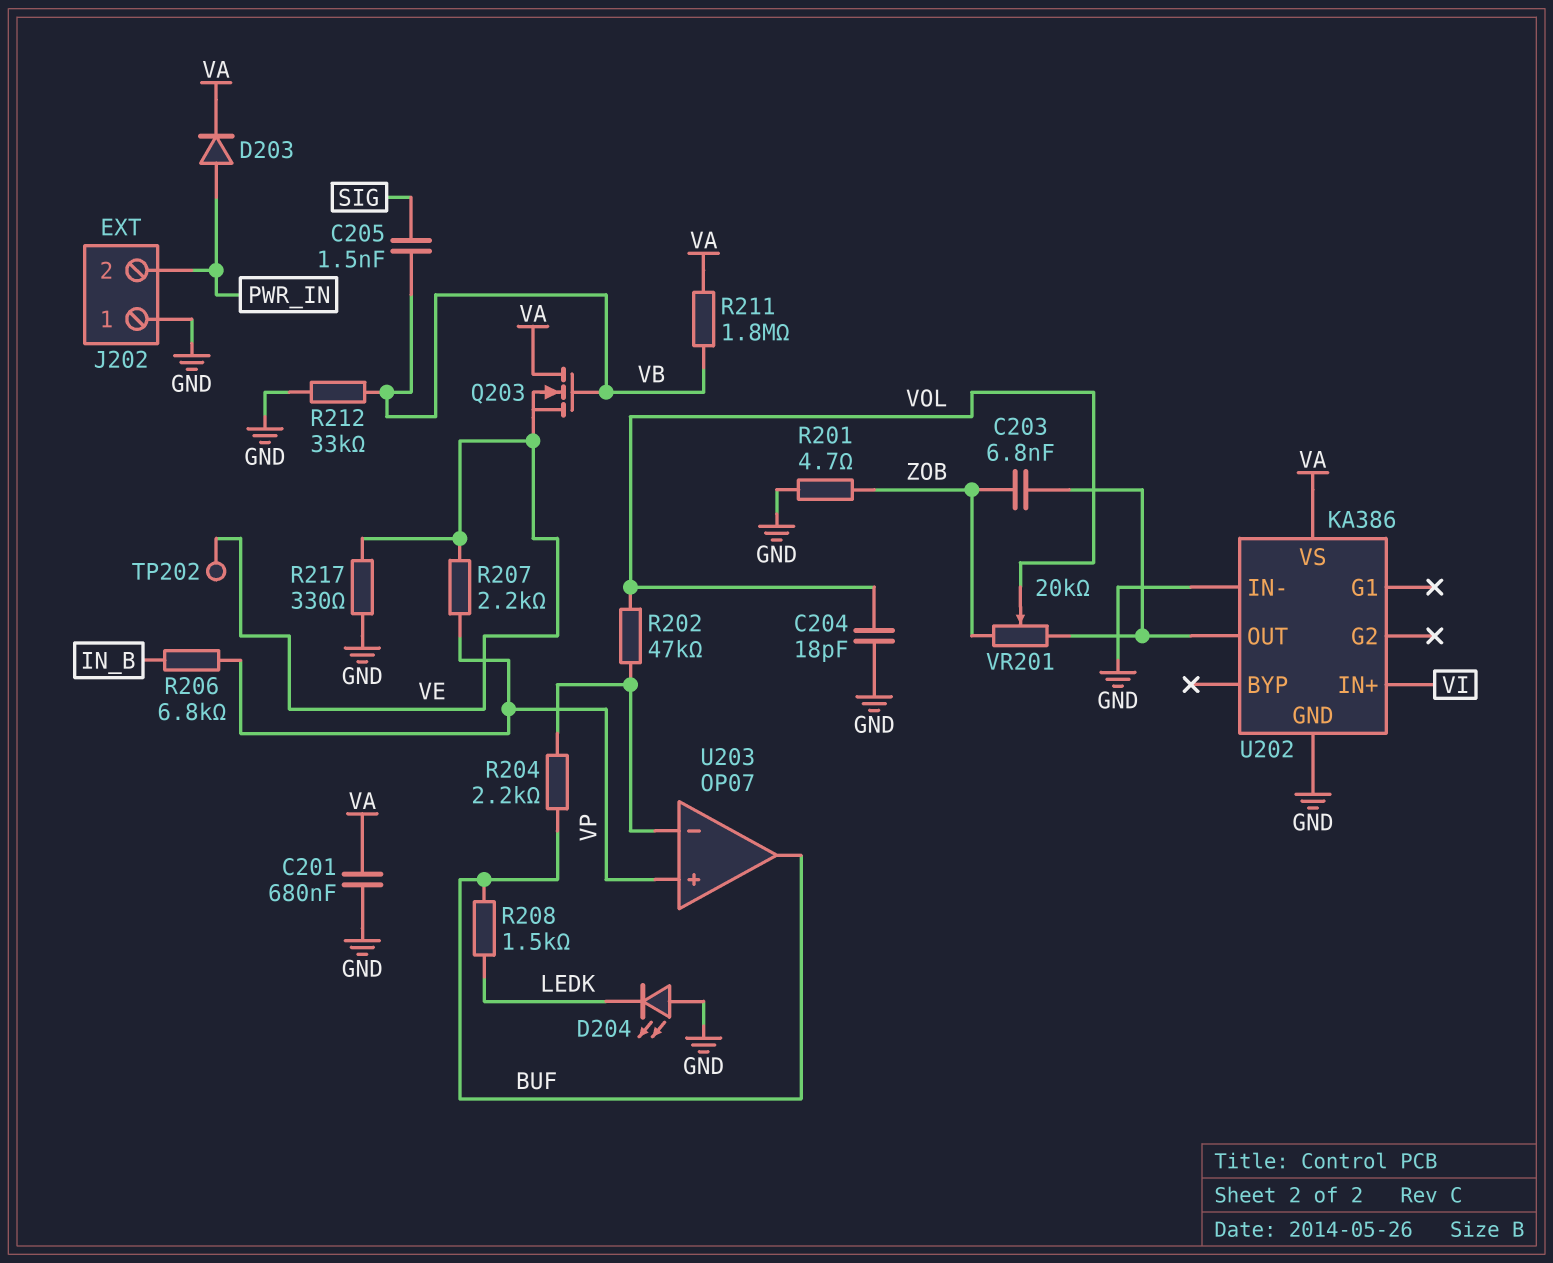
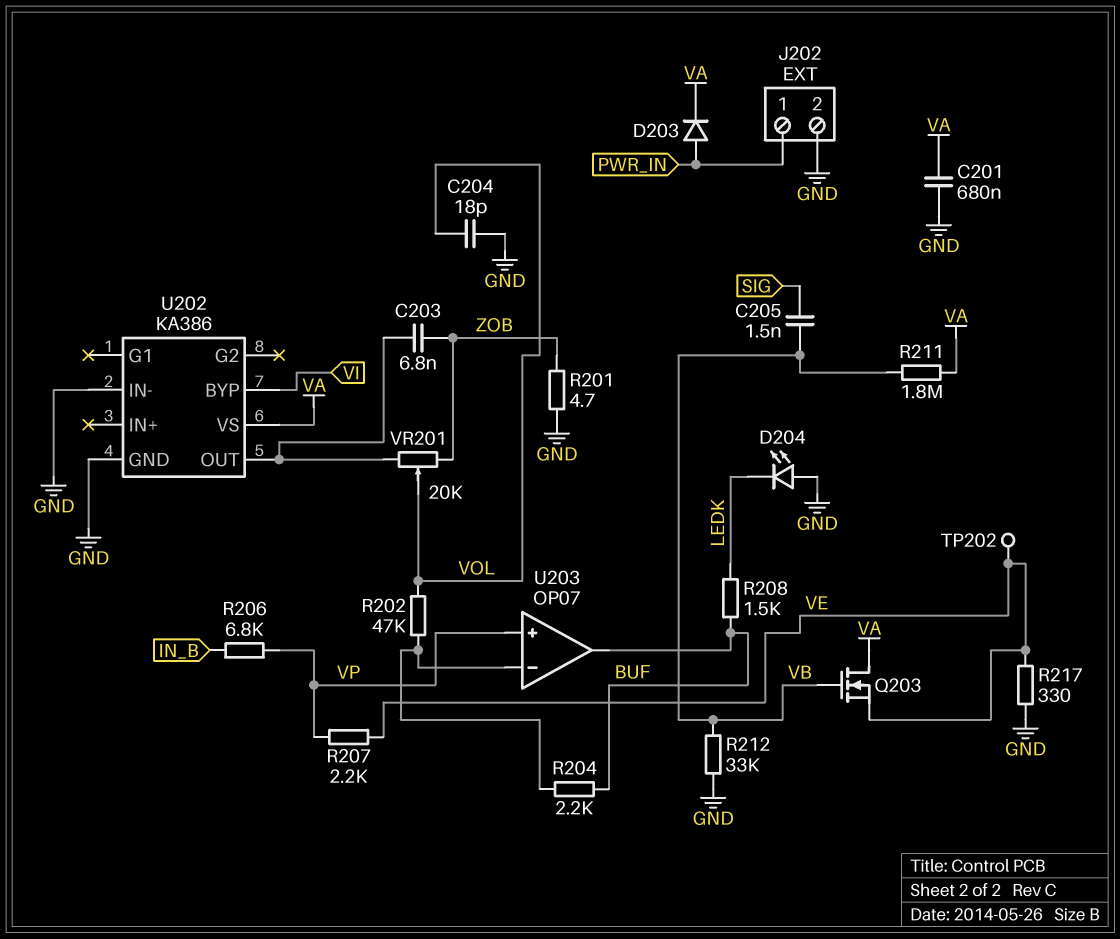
J202 pin 1: GND -> PWR_IN
J202 pin 2: PWR_IN -> GND
U202 pin BYP: none -> VI
U202 pin IN+: VI -> none

